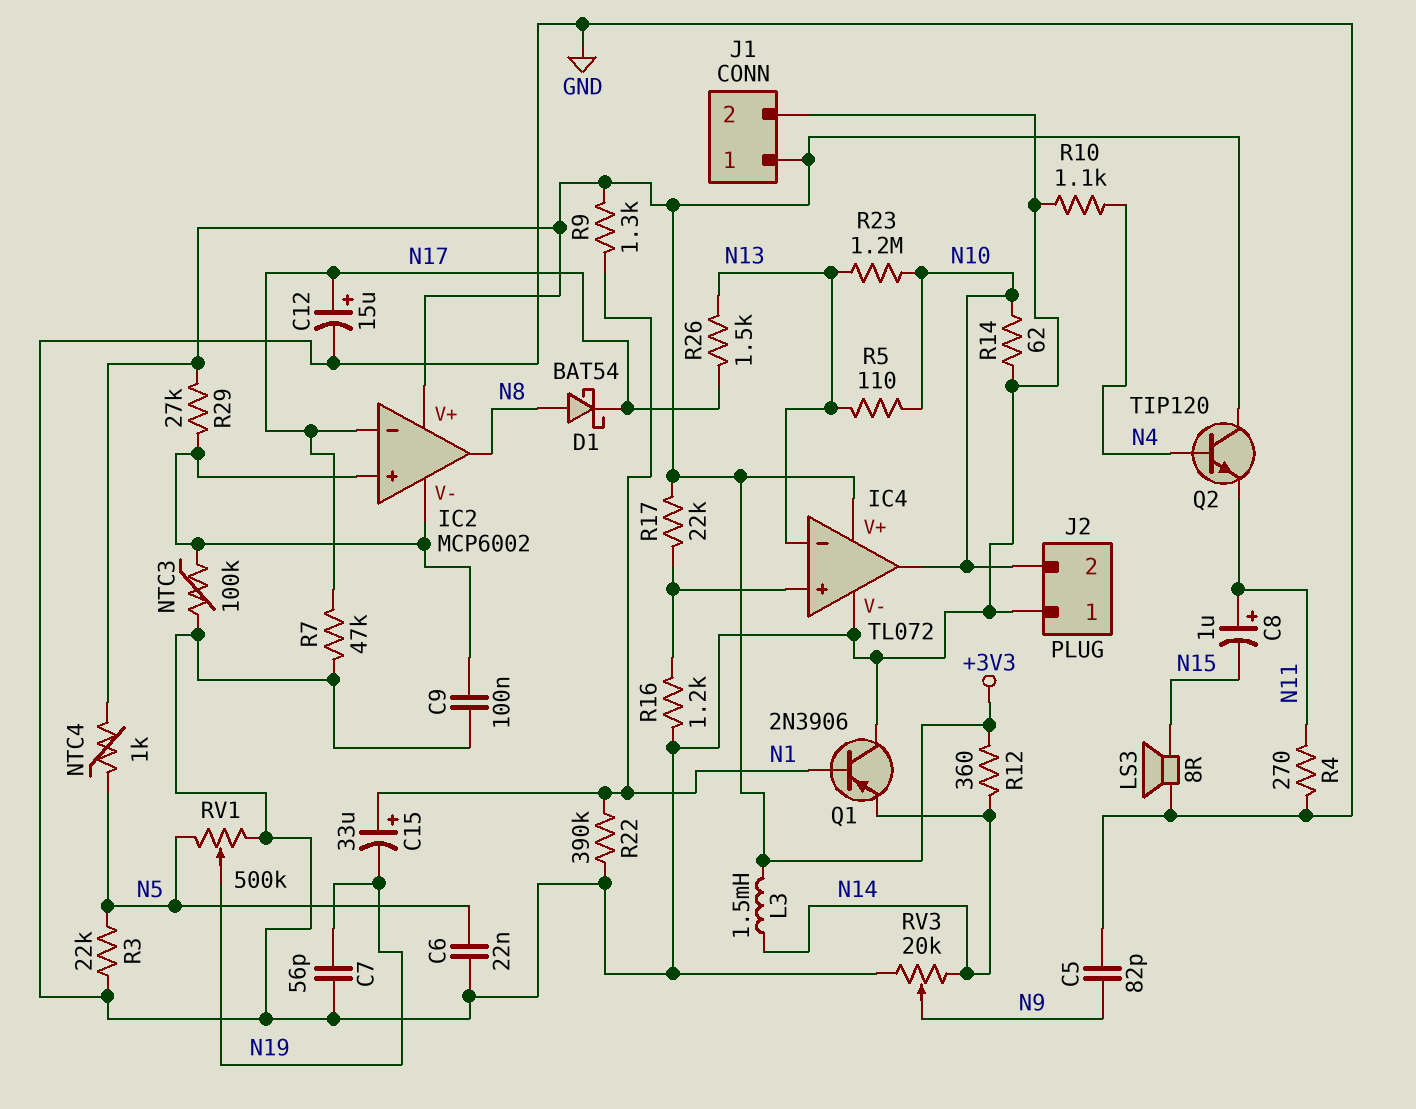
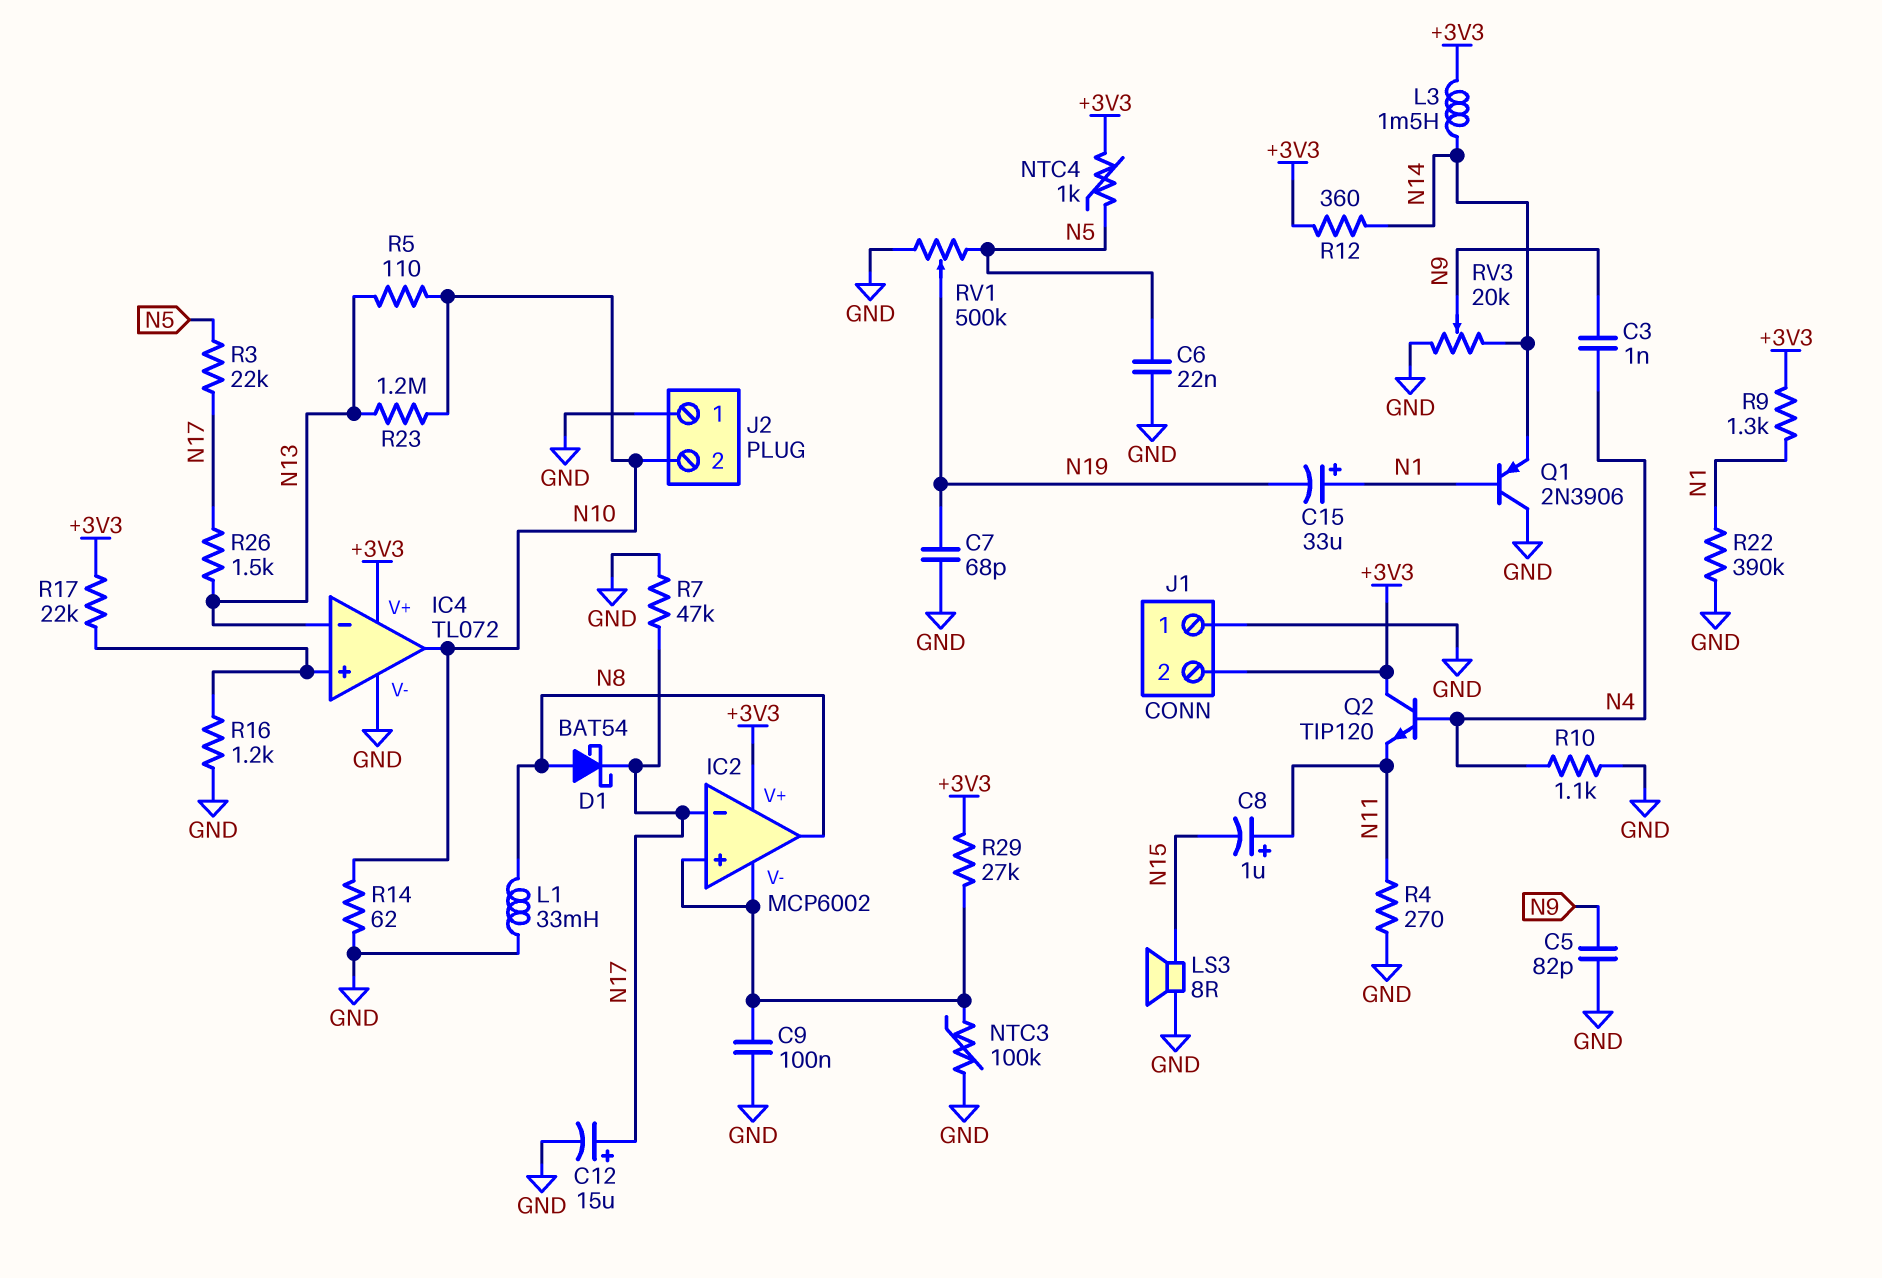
C3: none -> 1nF (N4, N9)
C7: 56pF (GND, N19) -> 68pF (GND, N19)
J1 pin 1: +3V3 -> GND
J1 pin 2: GND -> +3V3
L1: none -> 33mH (GND, N8)
R3: 22k (GND, N5) -> 22k (N5, N17)

